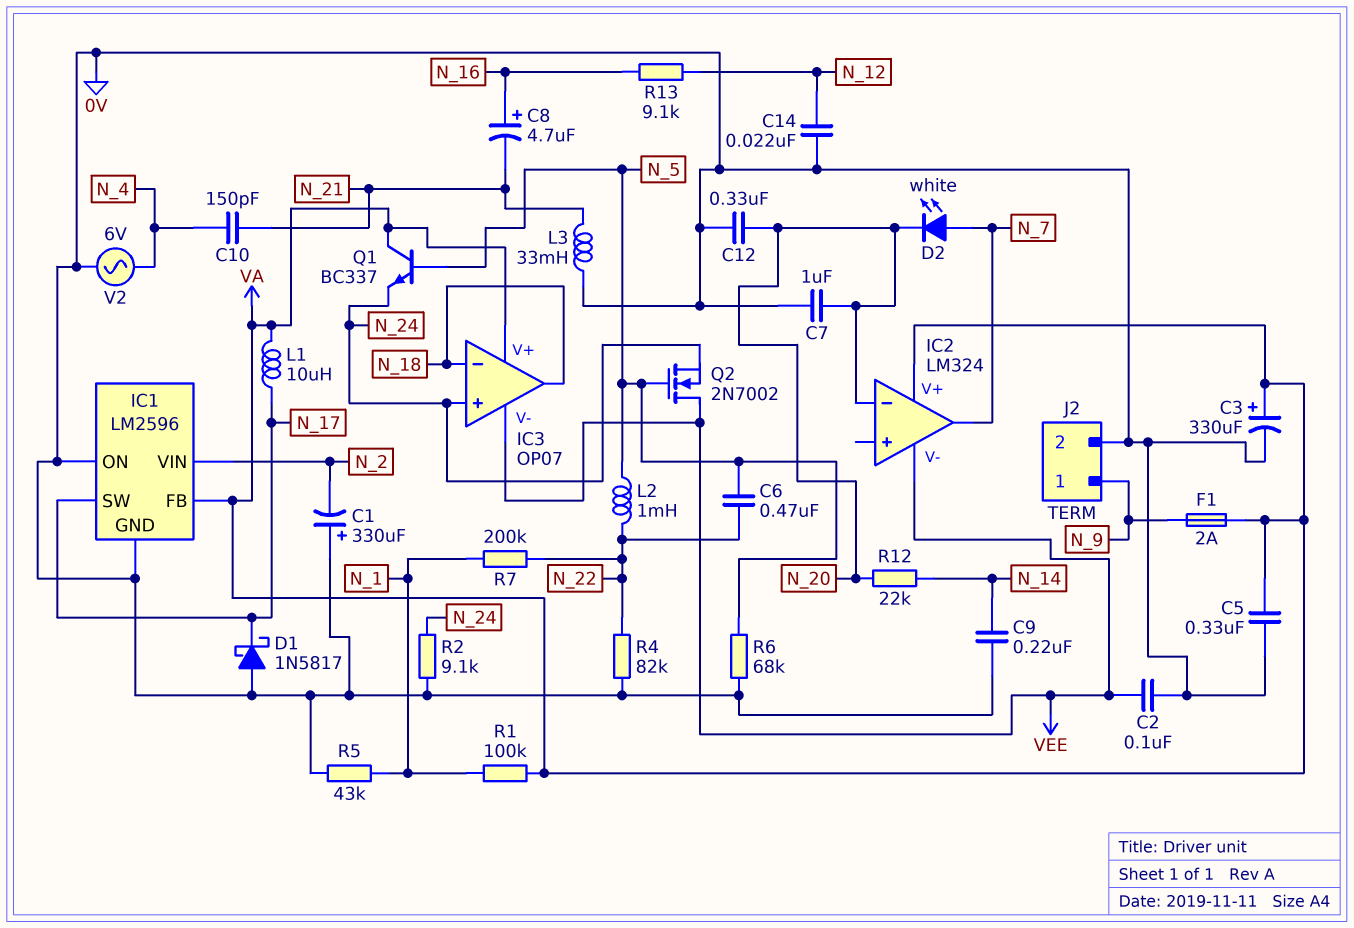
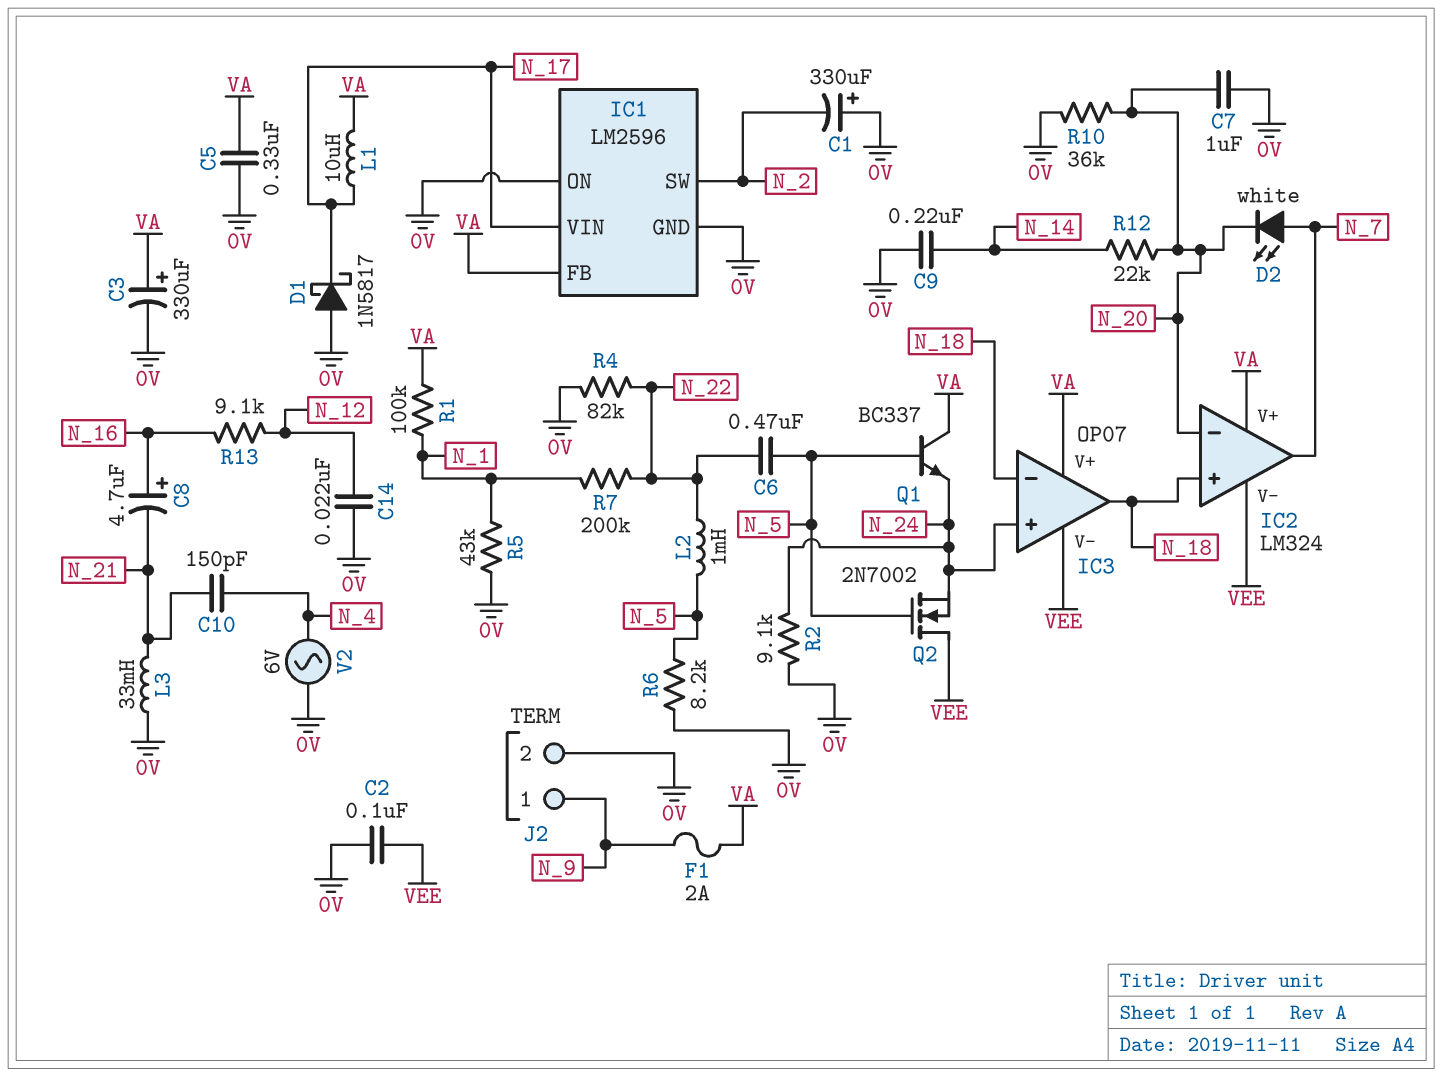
C12: 330nF (0V, N_20) -> none
IC1 pin SW: N_17 -> N_2
IC1 pin VIN: N_2 -> N_17
IC2 pin in+: none -> N_18
R6: 68k (0V, N_5) -> 8.2k (0V, N_5)
R10: none -> 36k (0V, N_20)

